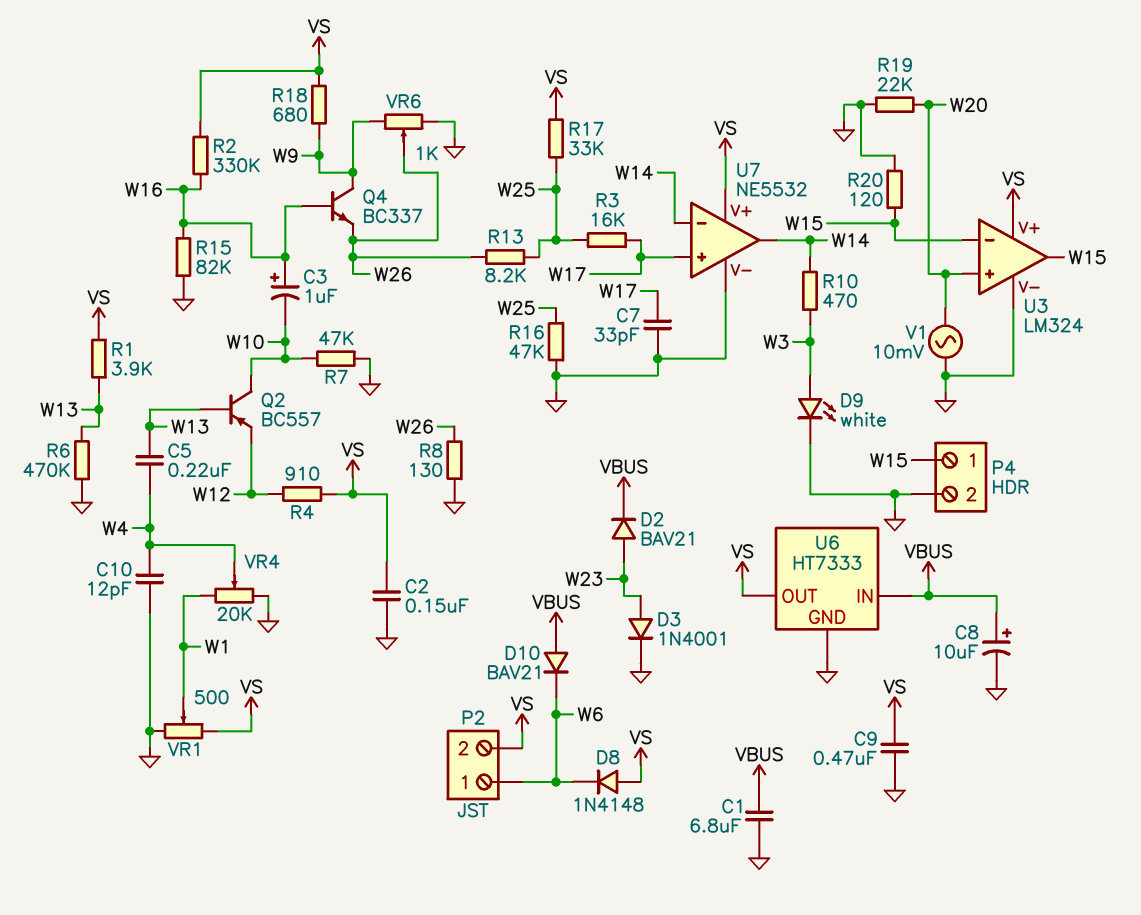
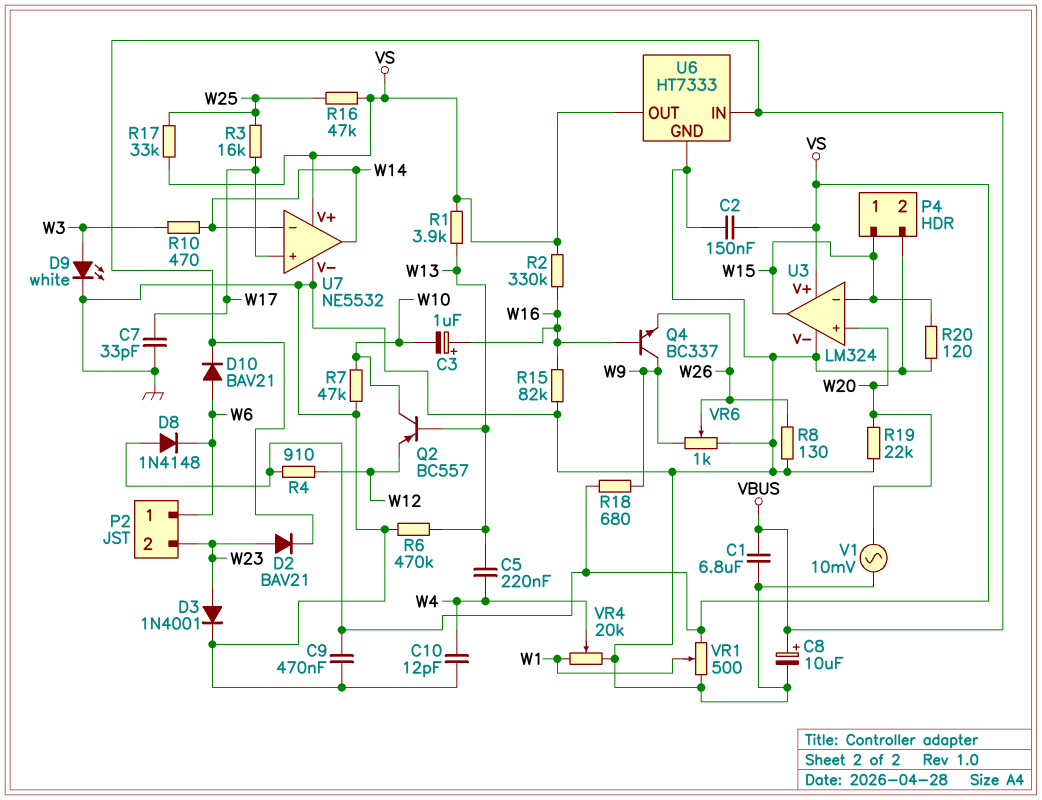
D10: diode BAV21 (A VBUS, K W6) -> diode BAV21 (A W6, K VBUS)
P2 pin 2: VS -> W23
R13: 8.2k (W25, W26) -> none
R16: 47k (GND, W25) -> 47k (VS, W25)

